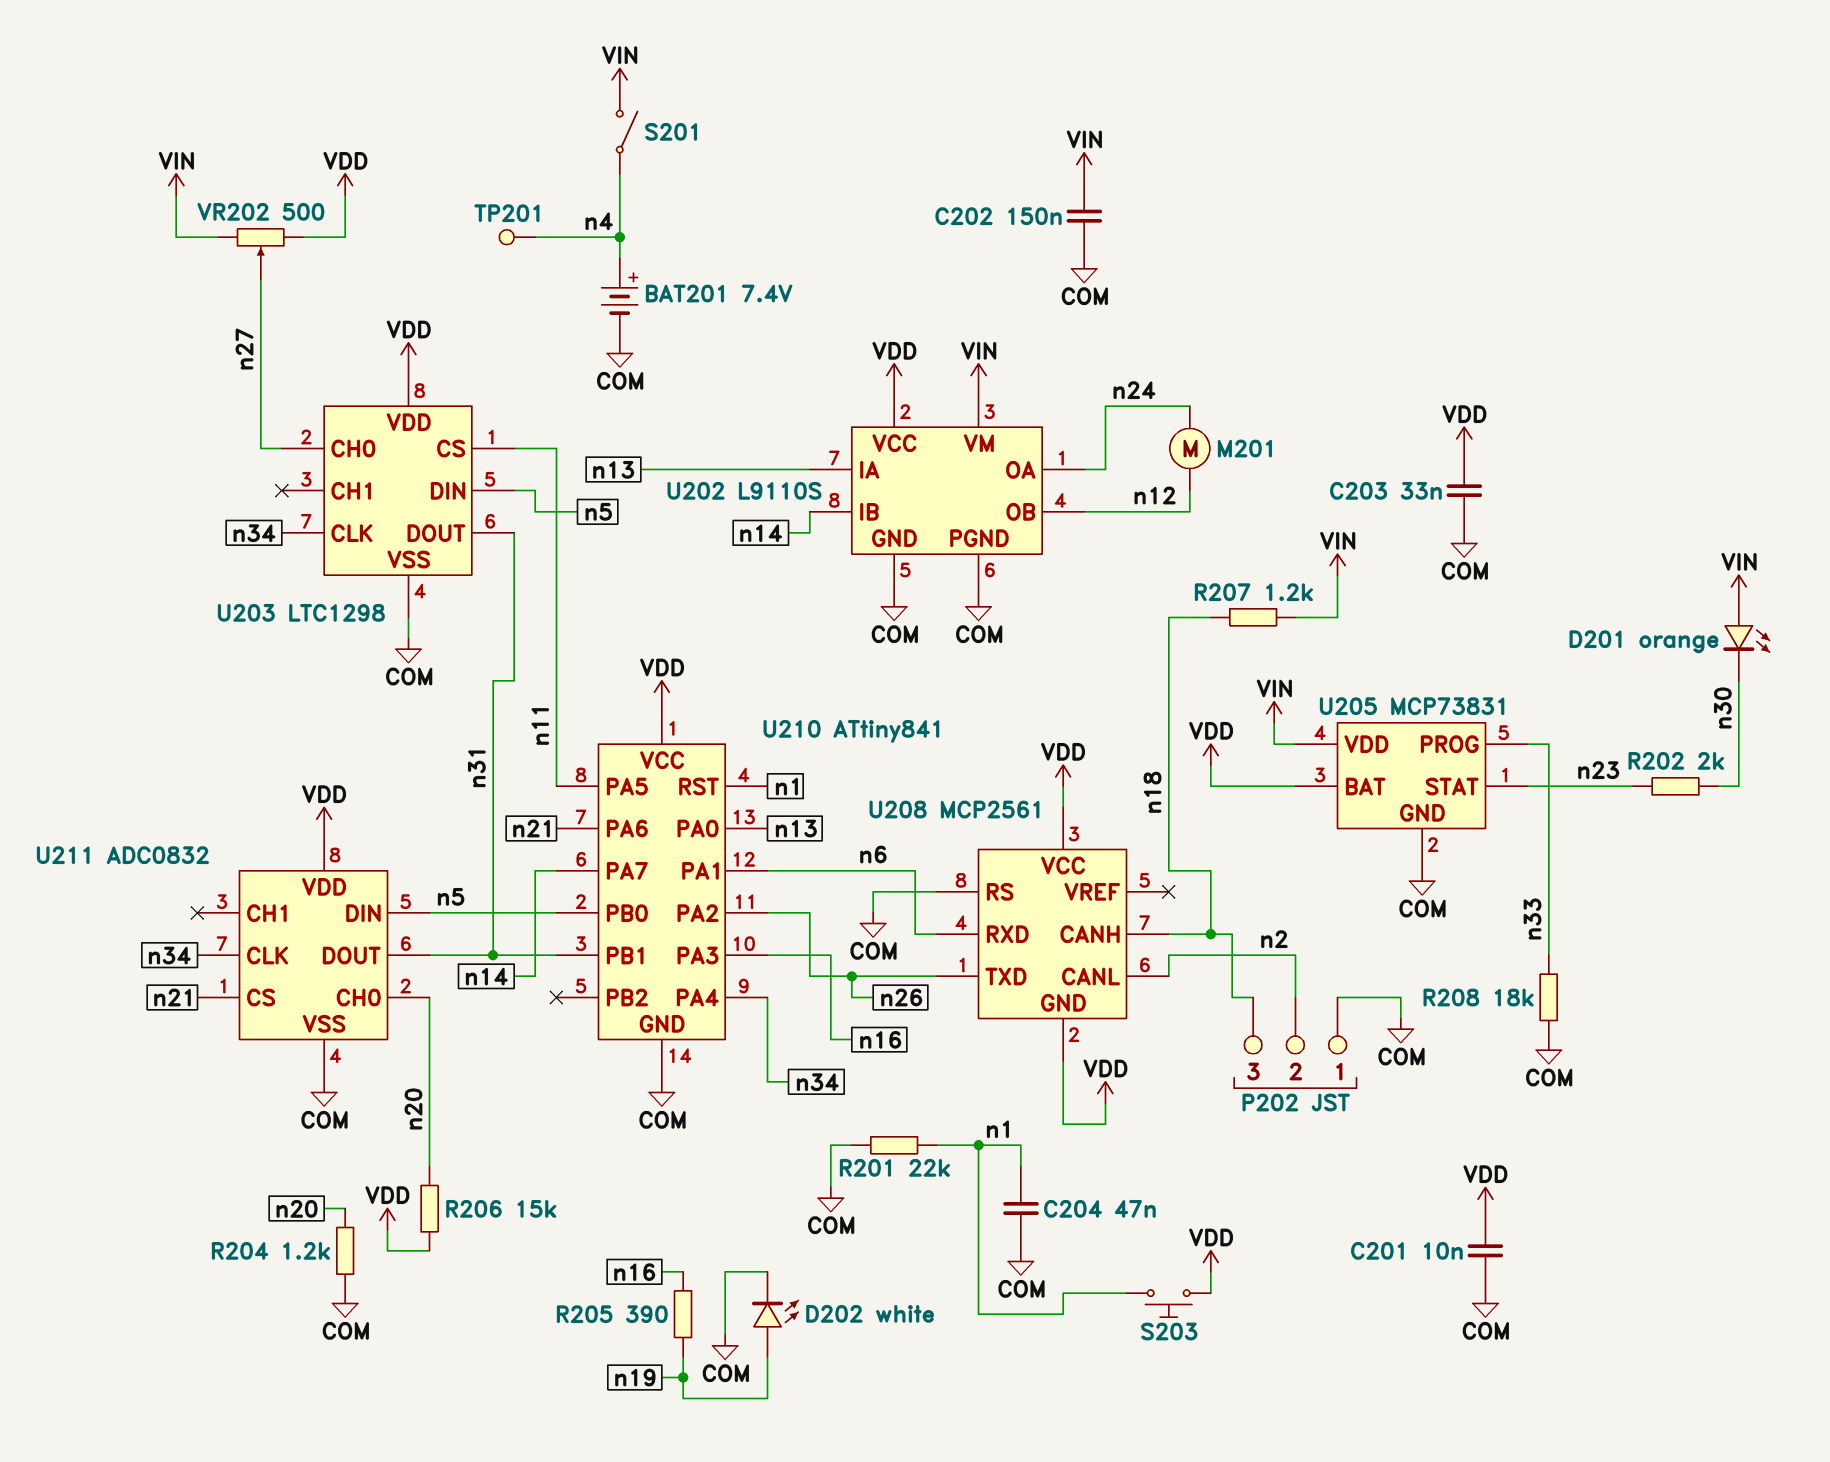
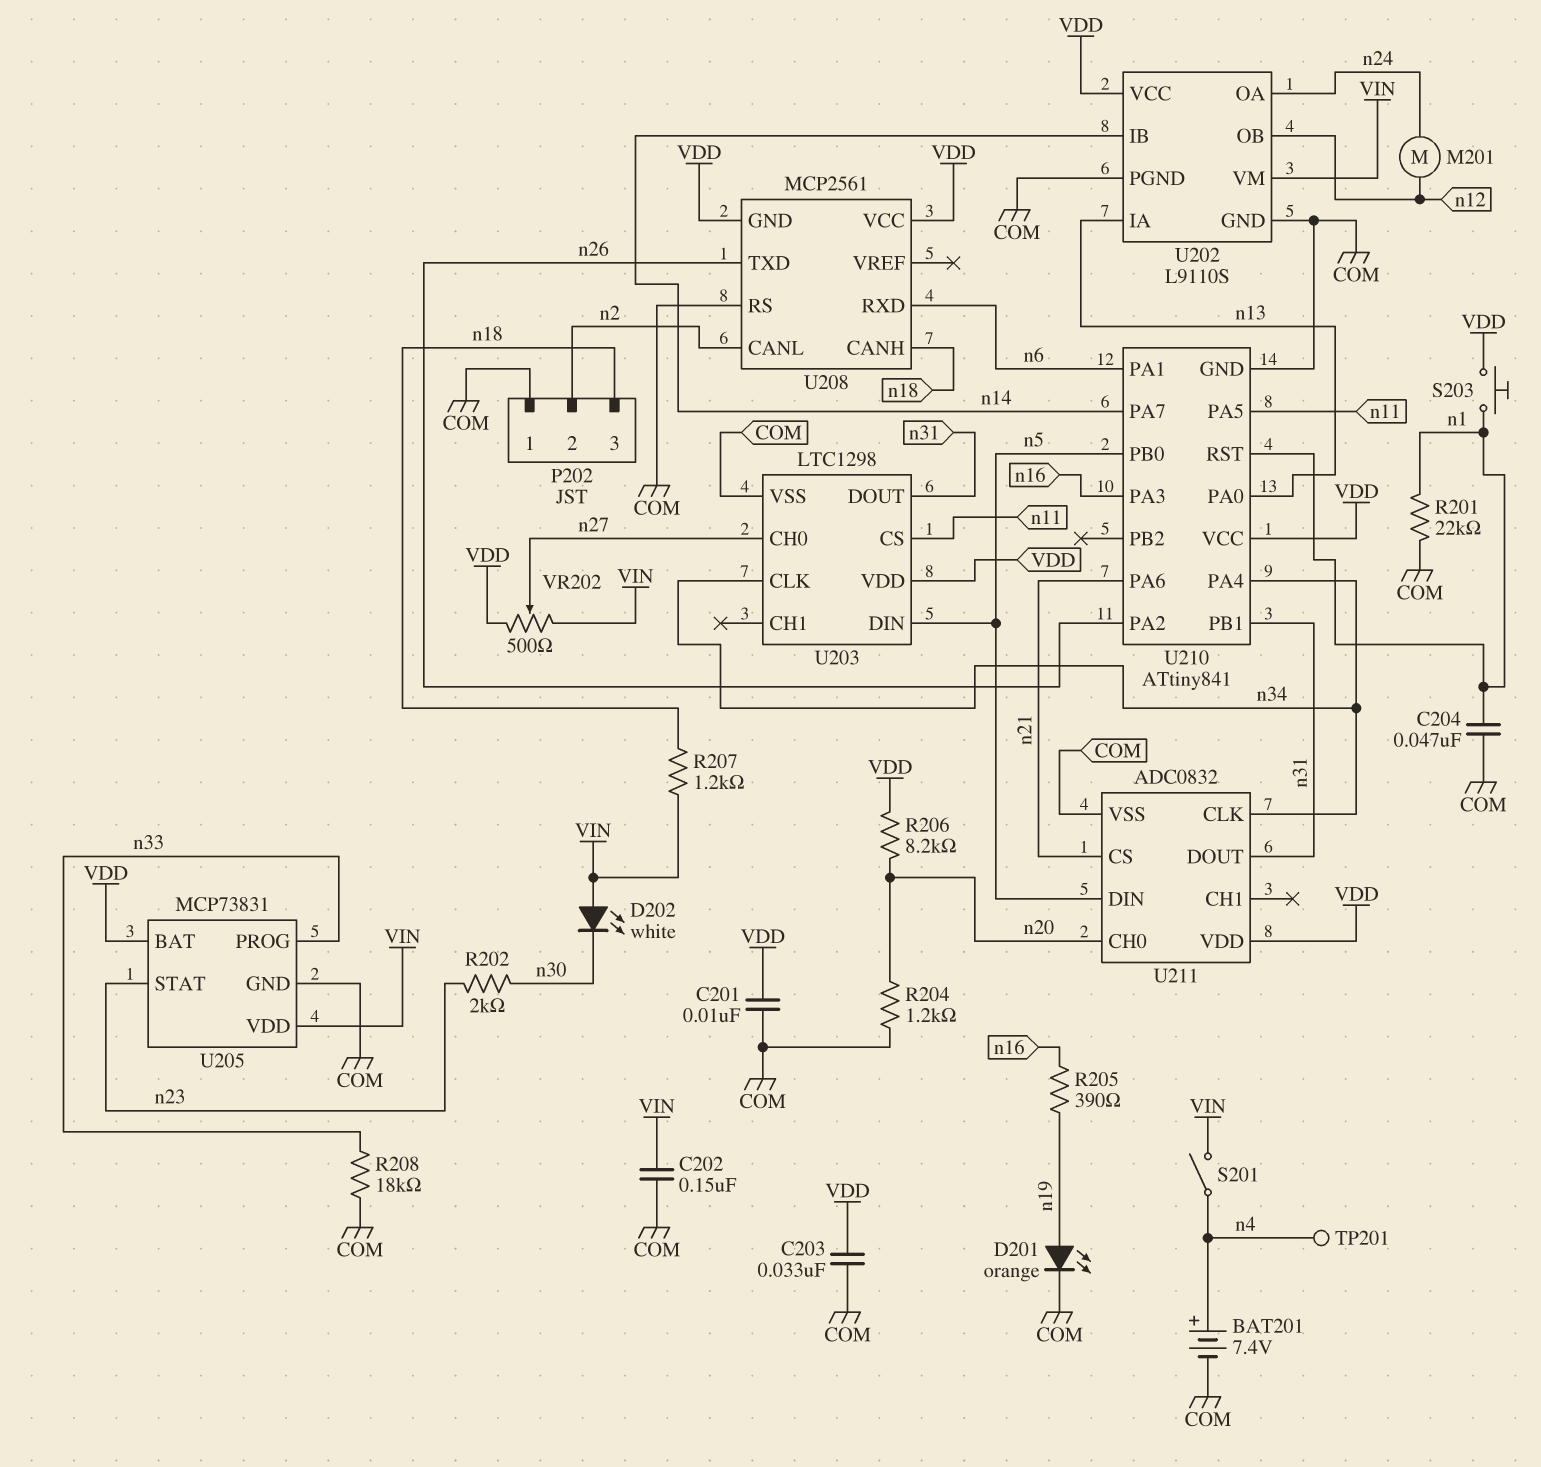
D201: LED orange (A VIN, K n30) -> LED orange (A n19, K COM)
D202: LED white (A n19, K COM) -> LED white (A VIN, K n30)
R206: 15k (VDD, n20) -> 8.2k (VDD, n20)

